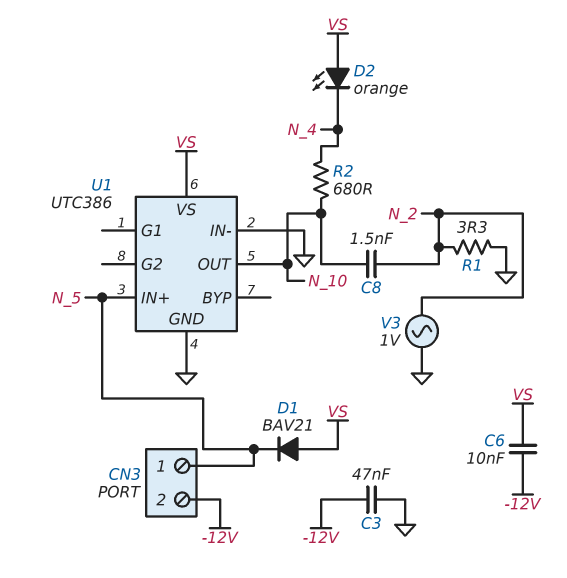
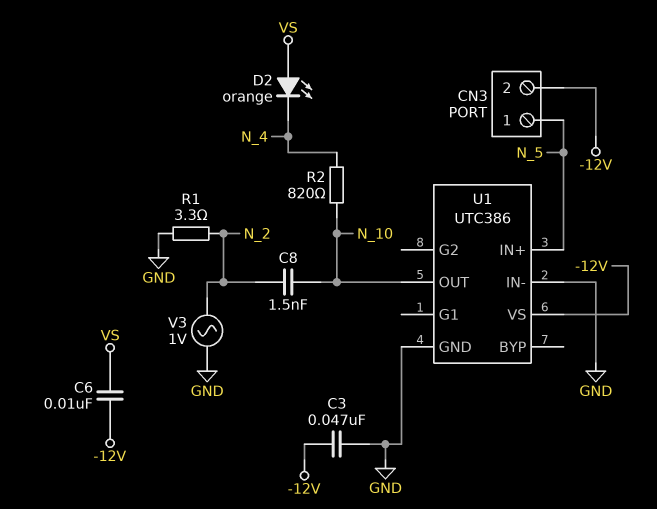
D1: diode BAV21 (A VS, K N_5) -> none
R2: 680 (N_4, N_10) -> 820 (N_4, N_10)
U1 pin VS: VS -> -12V

